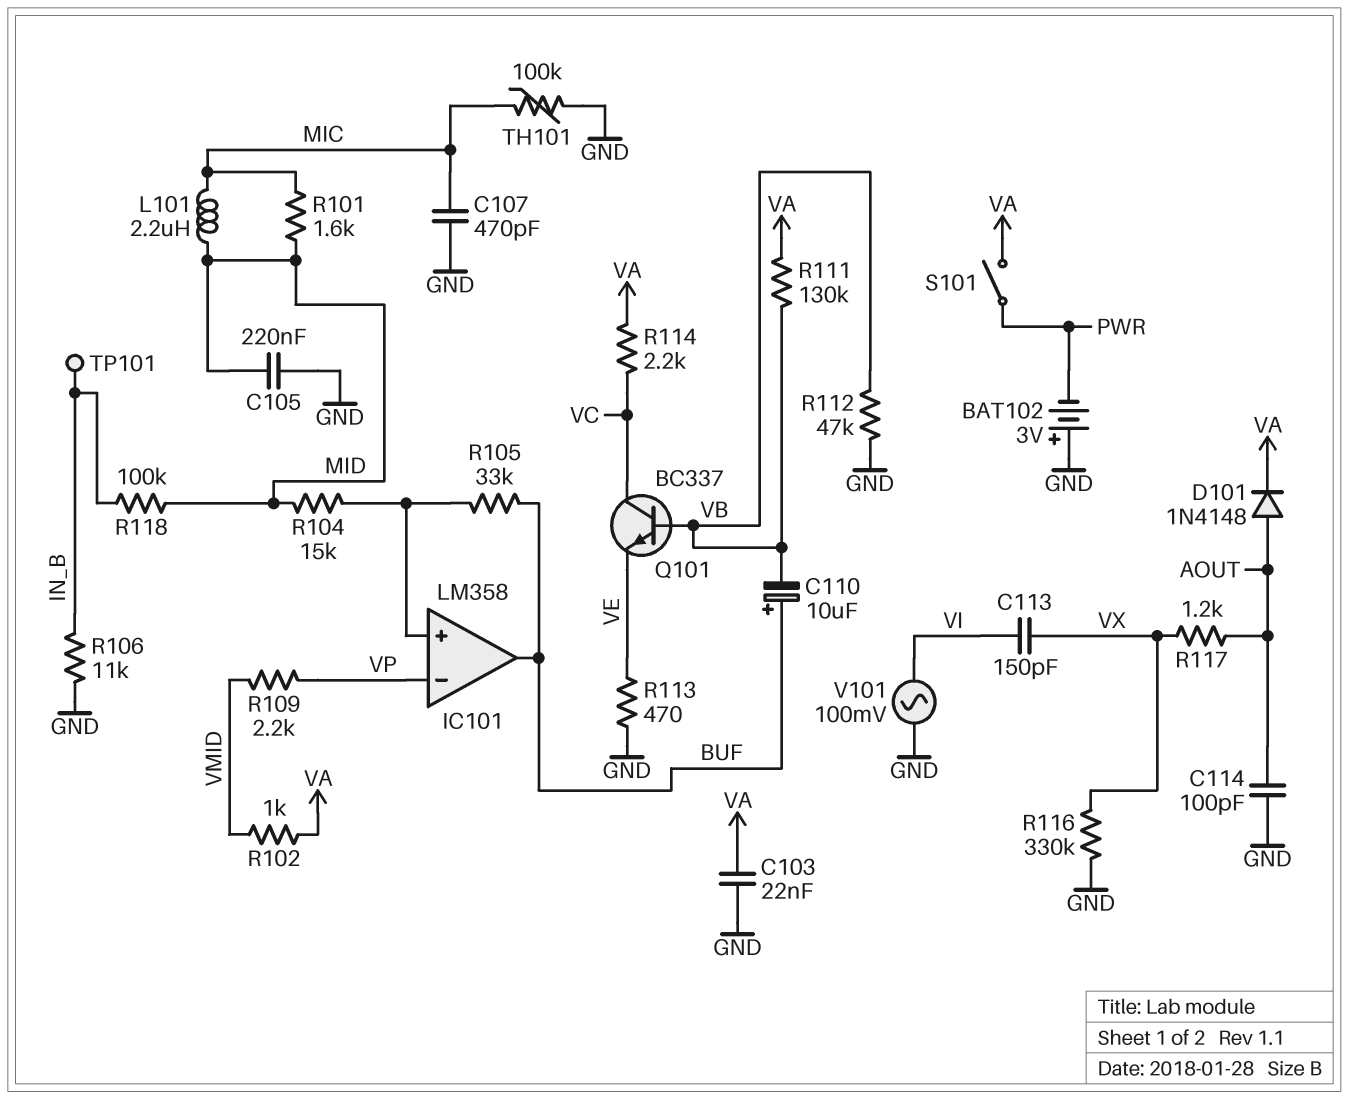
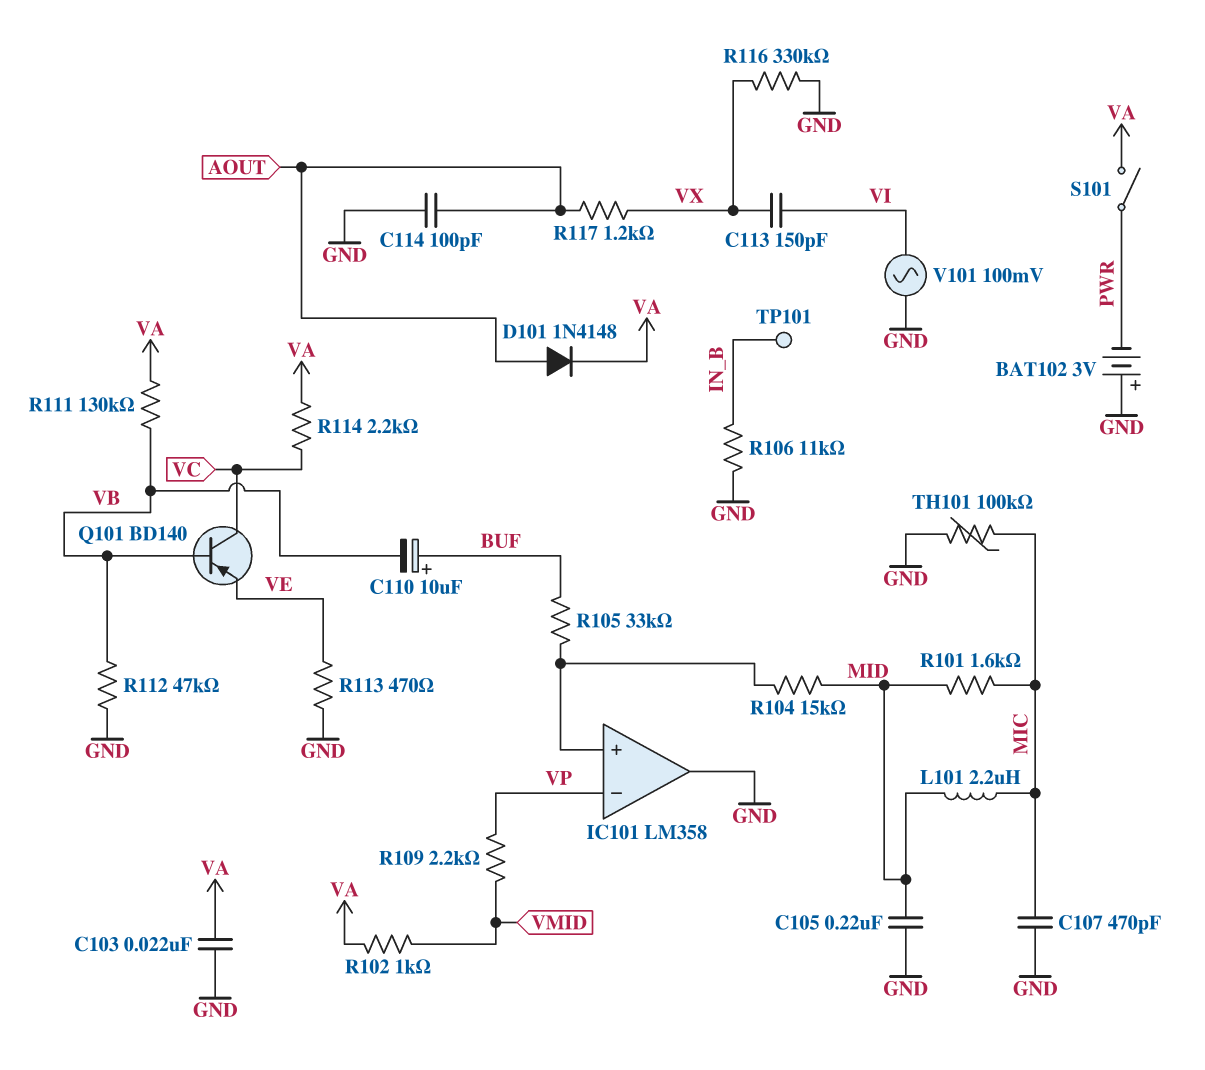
IC101 pin out: BUF -> GND
Q101: NPN BC337 (B VB, C VC, E VE) -> PNP BD140 (B VB, C VC, E VE)
R118: 100k (IN_B, MID) -> none

